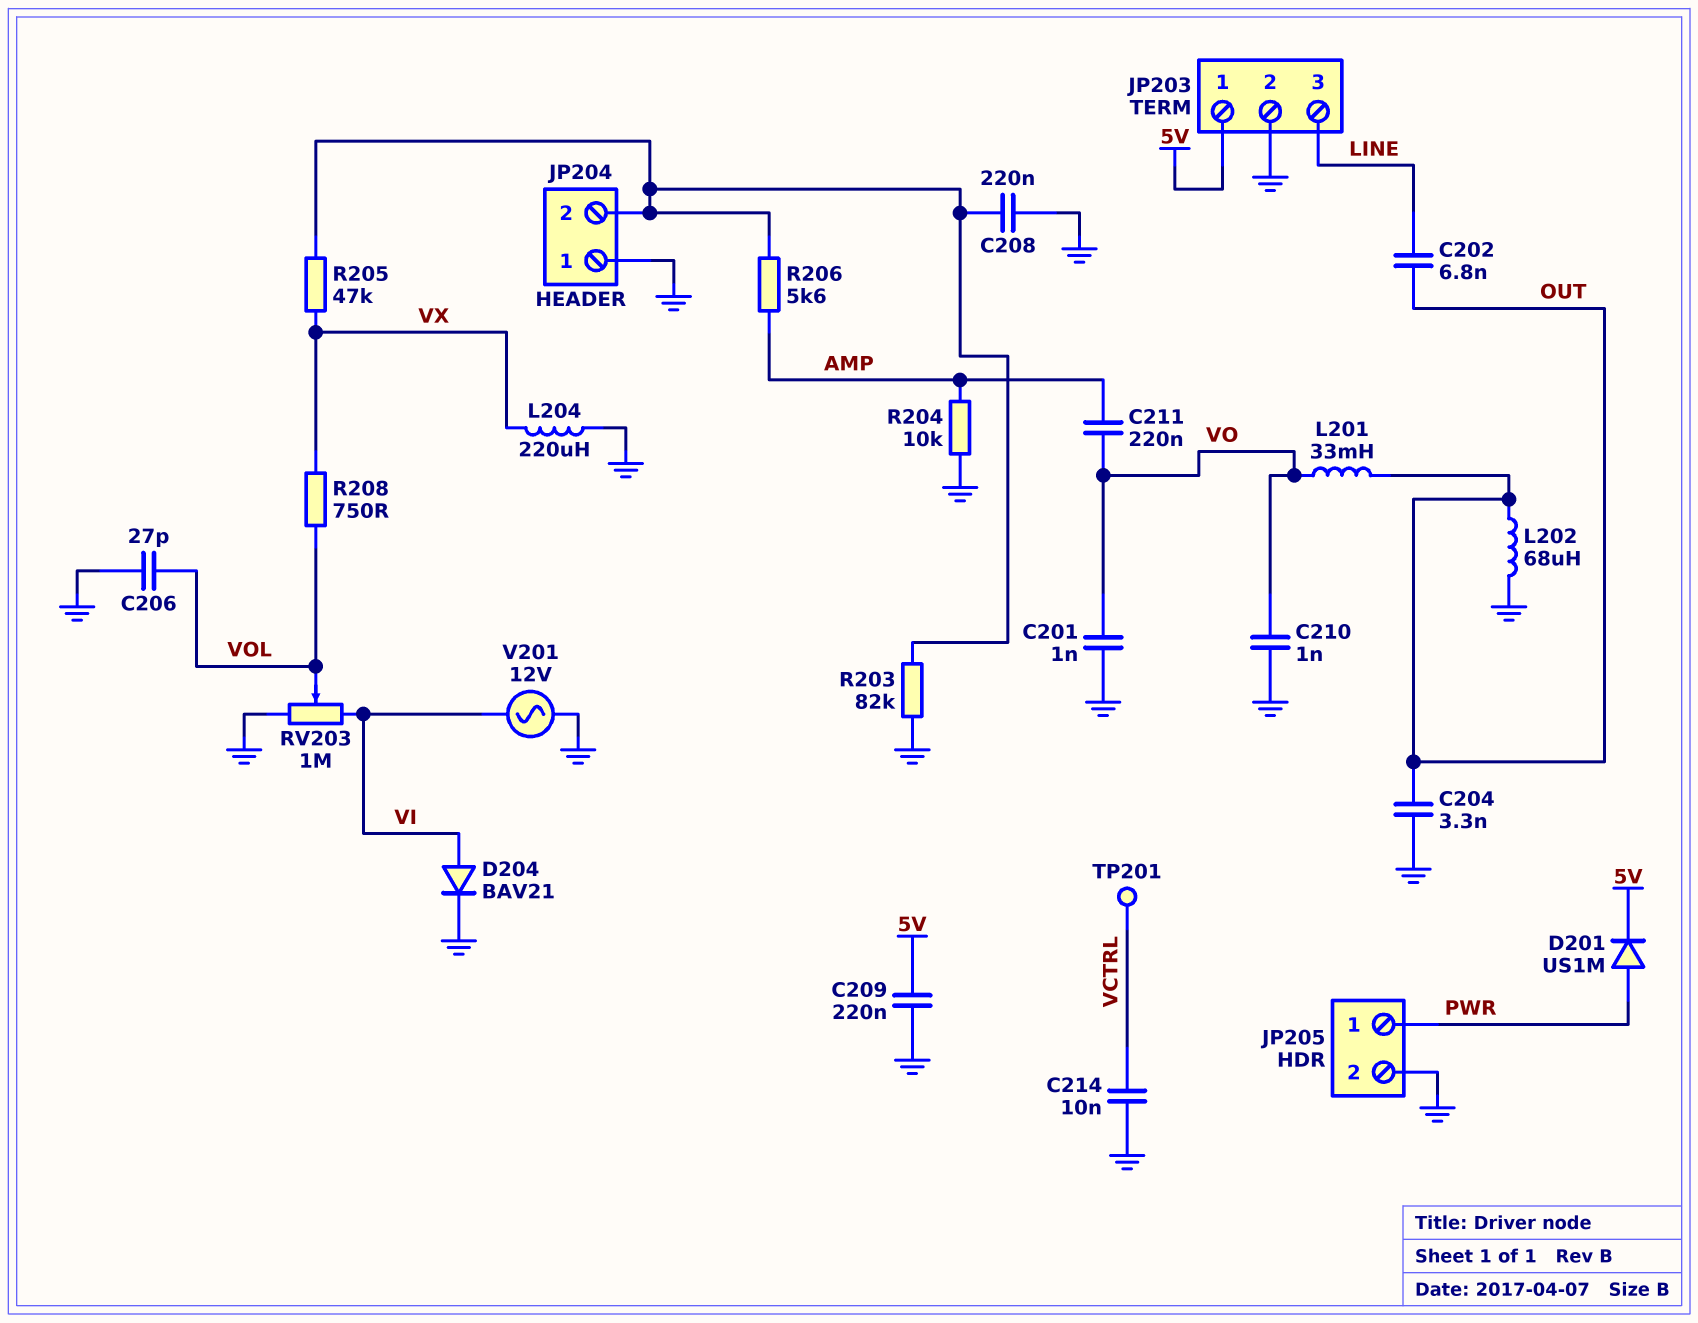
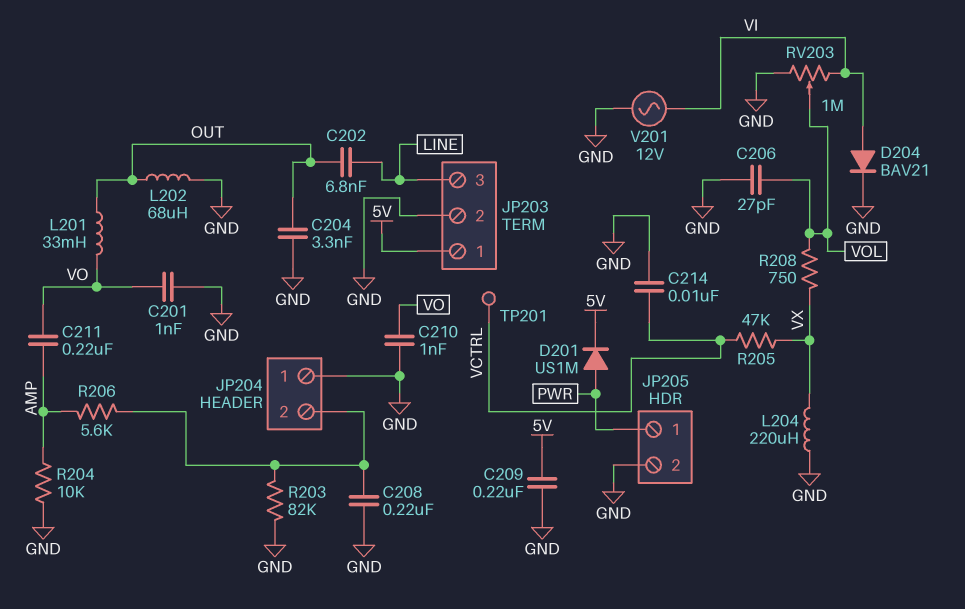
R205: 47k (JP204/2, VX) -> 47k (VCTRL, VX)

